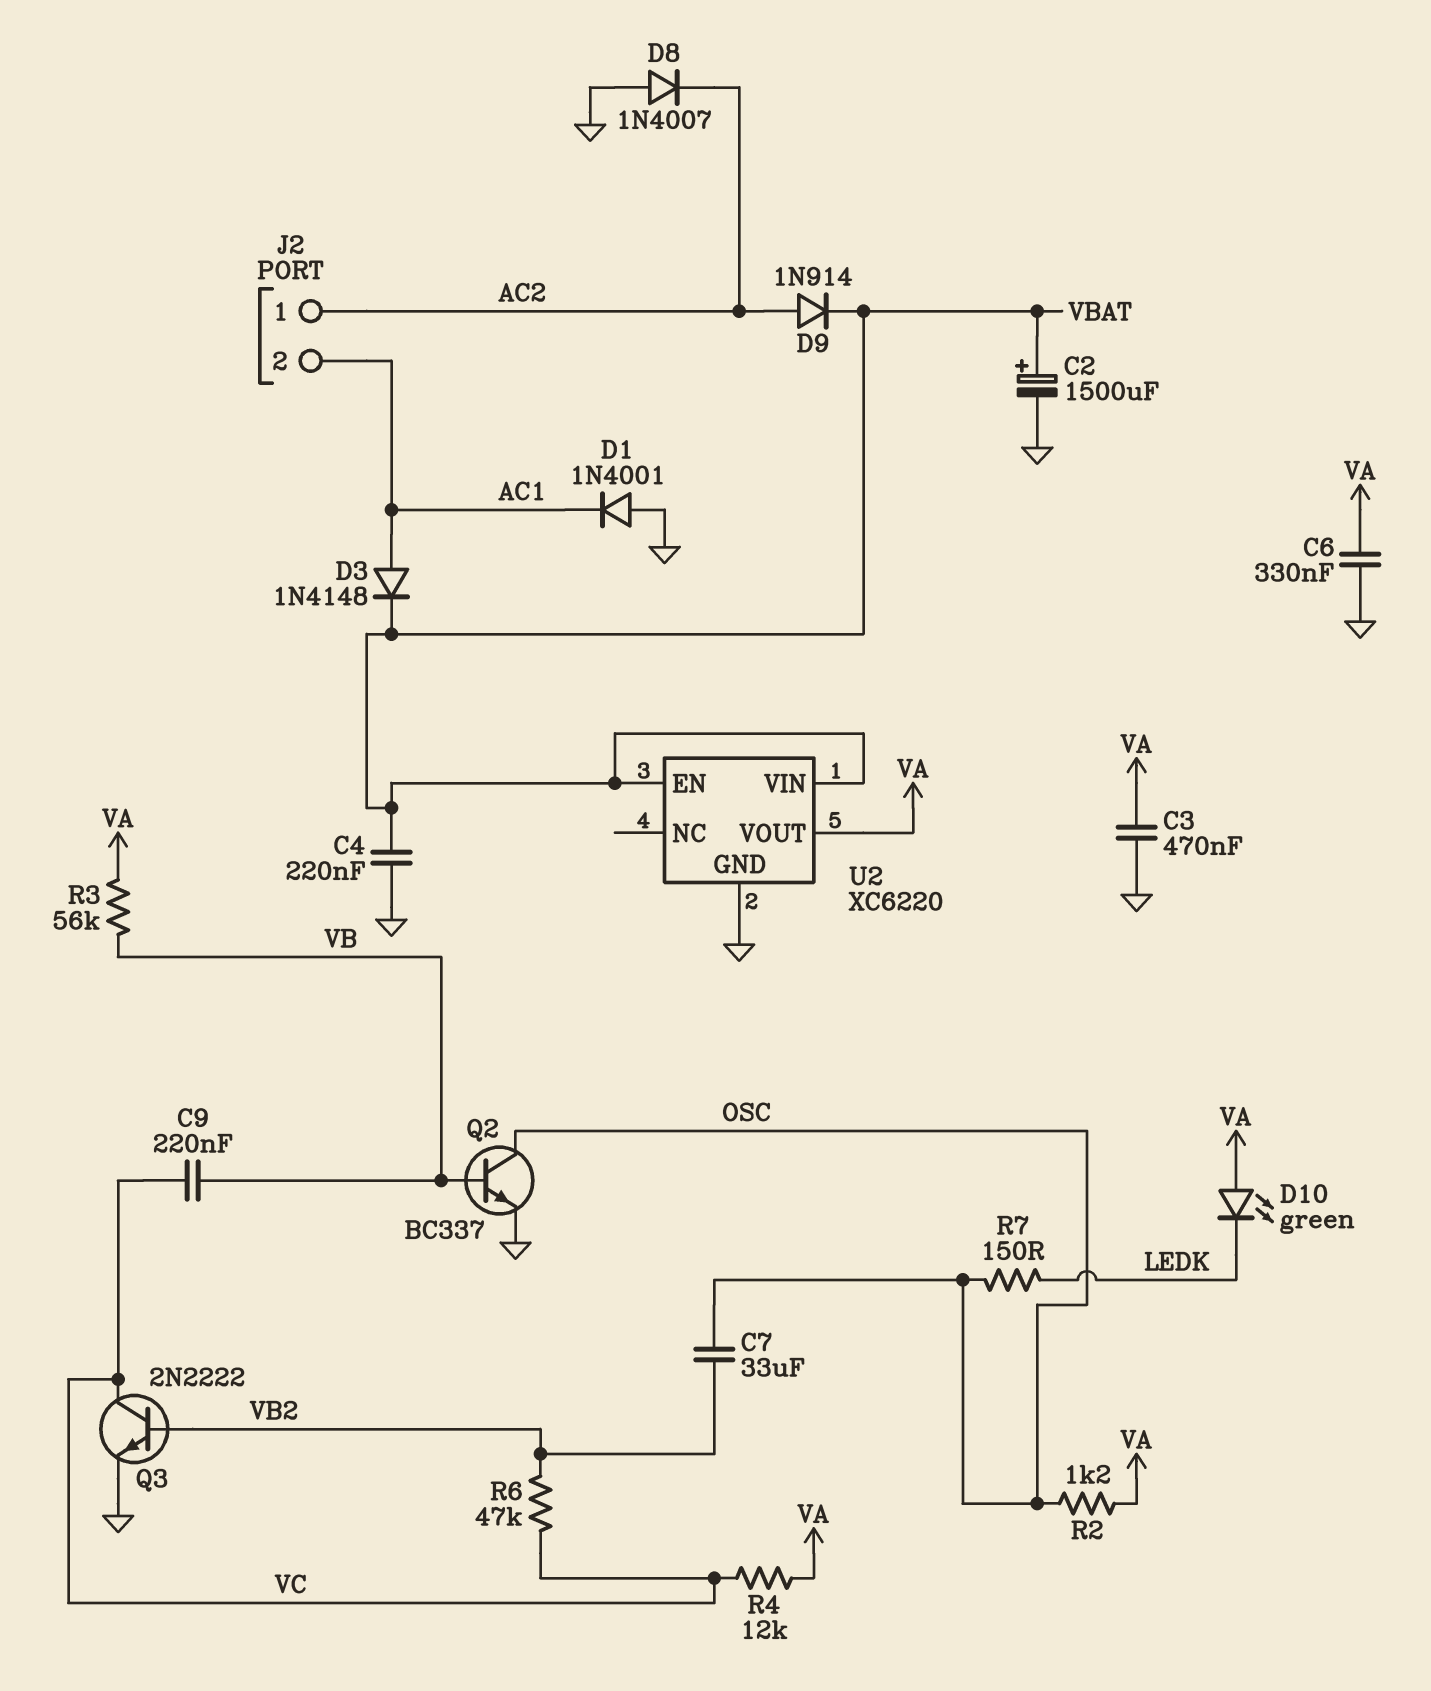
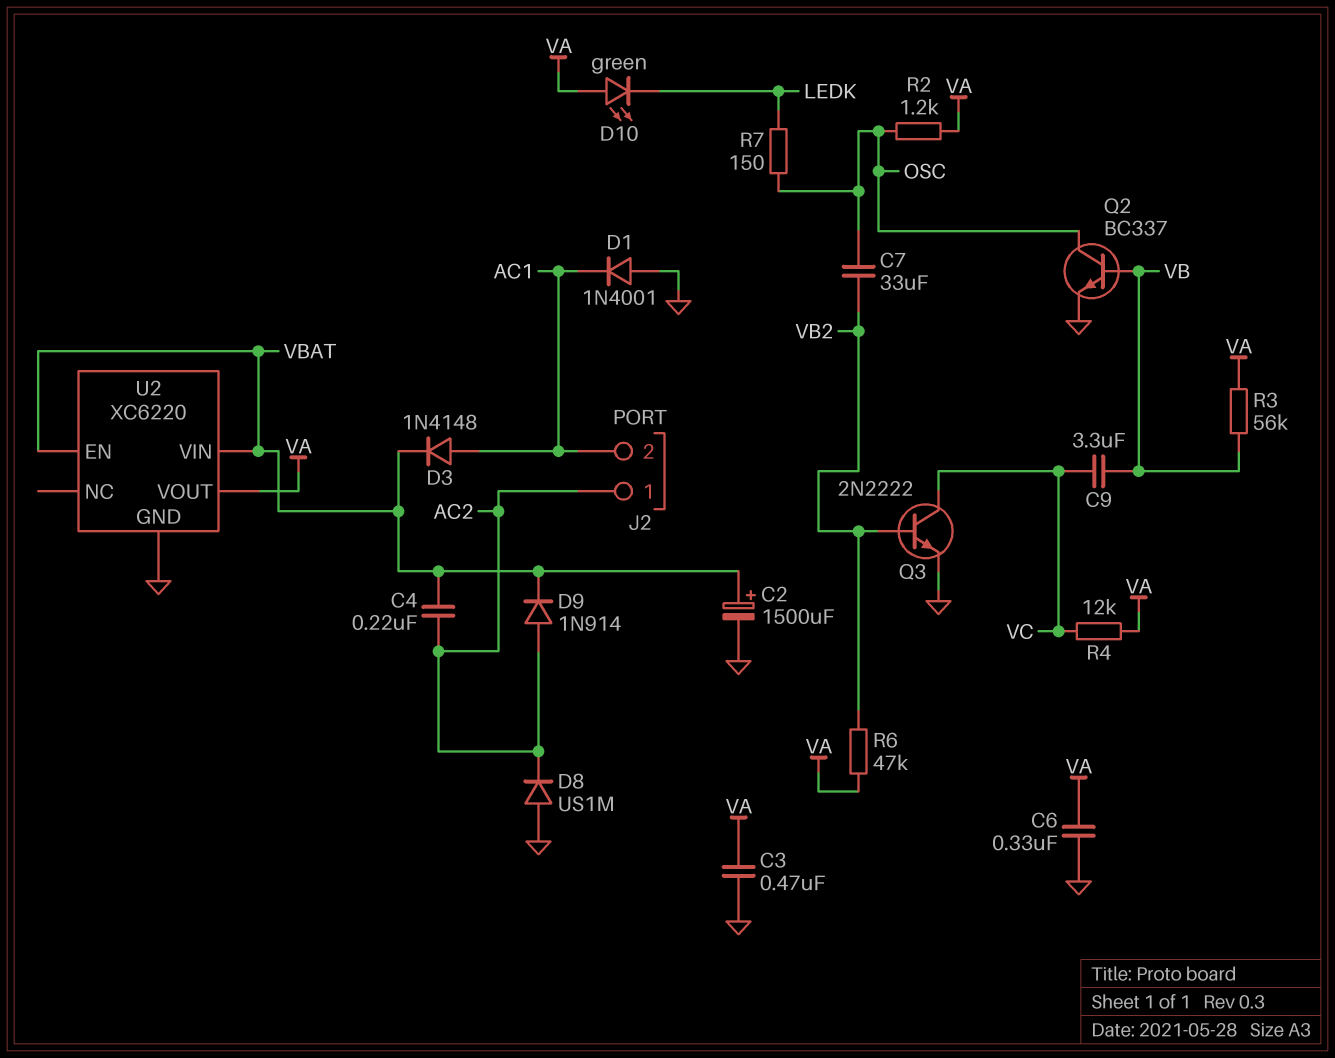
C4: 220nF (GND, VBAT) -> 220nF (AC2, VBAT)
C9: 220nF (VB, VC) -> 3.3uF (VB, VC)
D8: diode 1N4007 (A GND, K AC2) -> diode US1M (A GND, K AC2)
R6: 47k (VB2, VC) -> 47k (VA, VB2)

